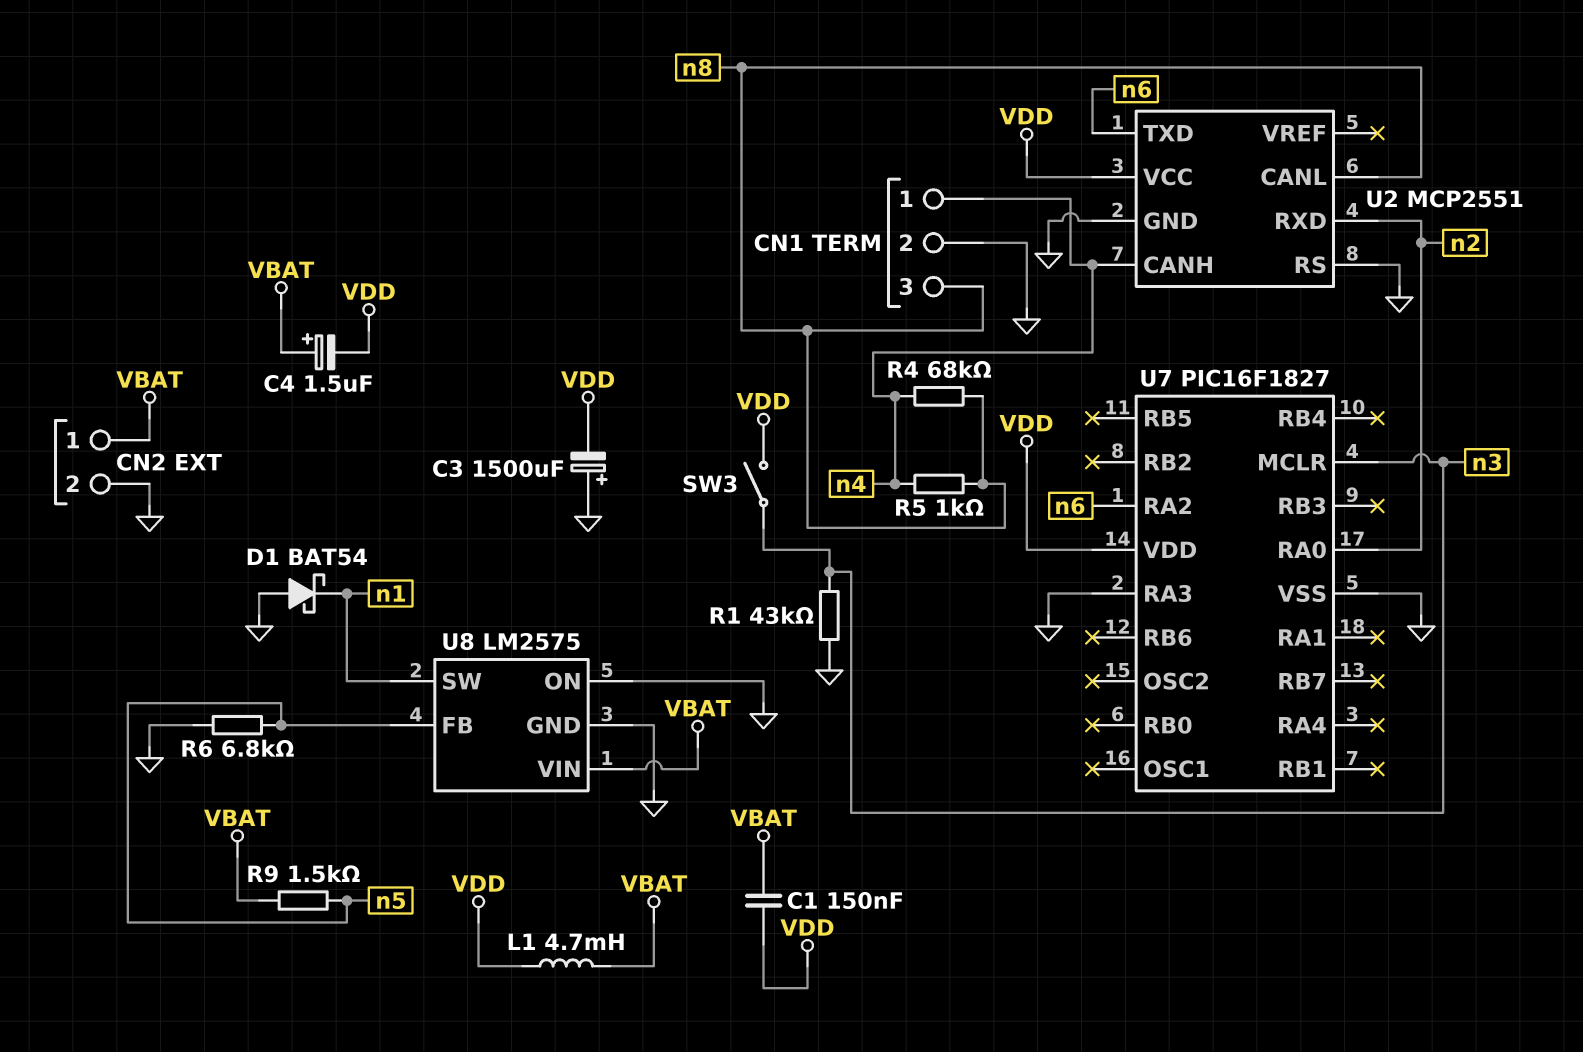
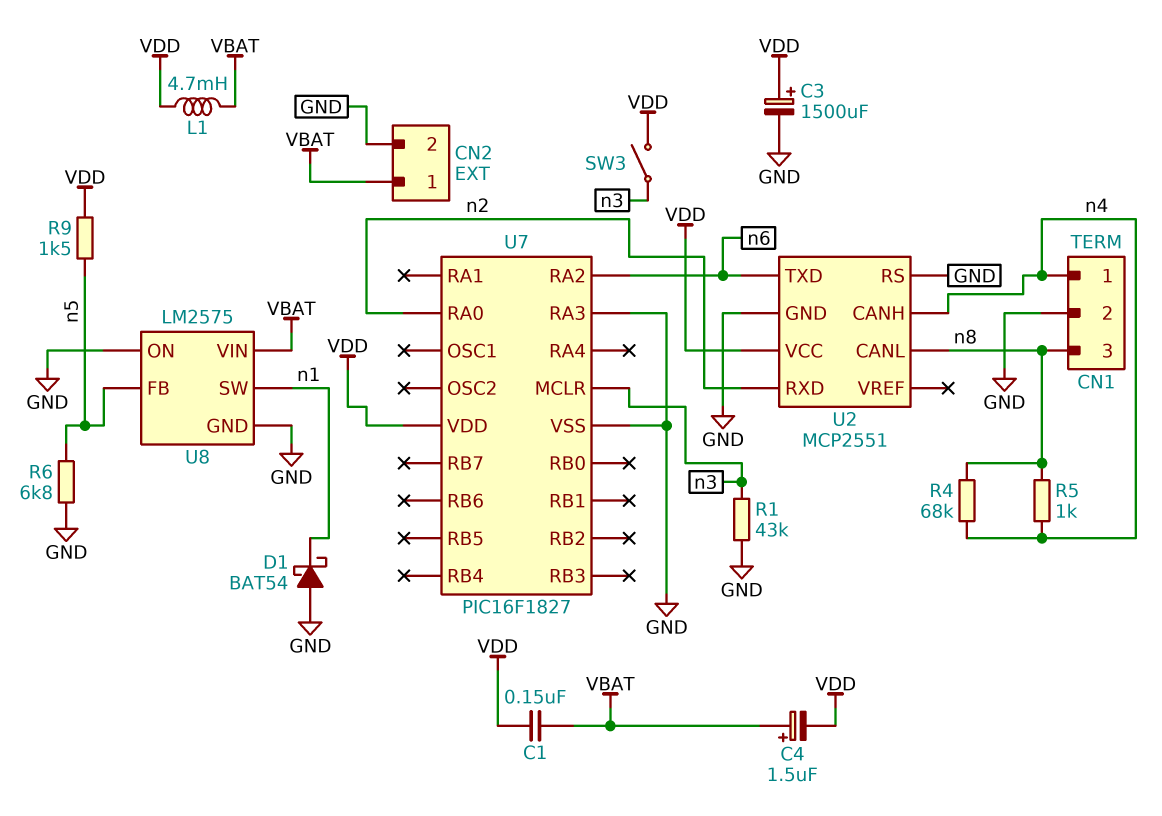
C3: 1500uF (plus GND, minus VDD) -> 1500uF (plus VDD, minus GND)
R9: 1.5k (VBAT, n5) -> 1.5k (VDD, n5)

